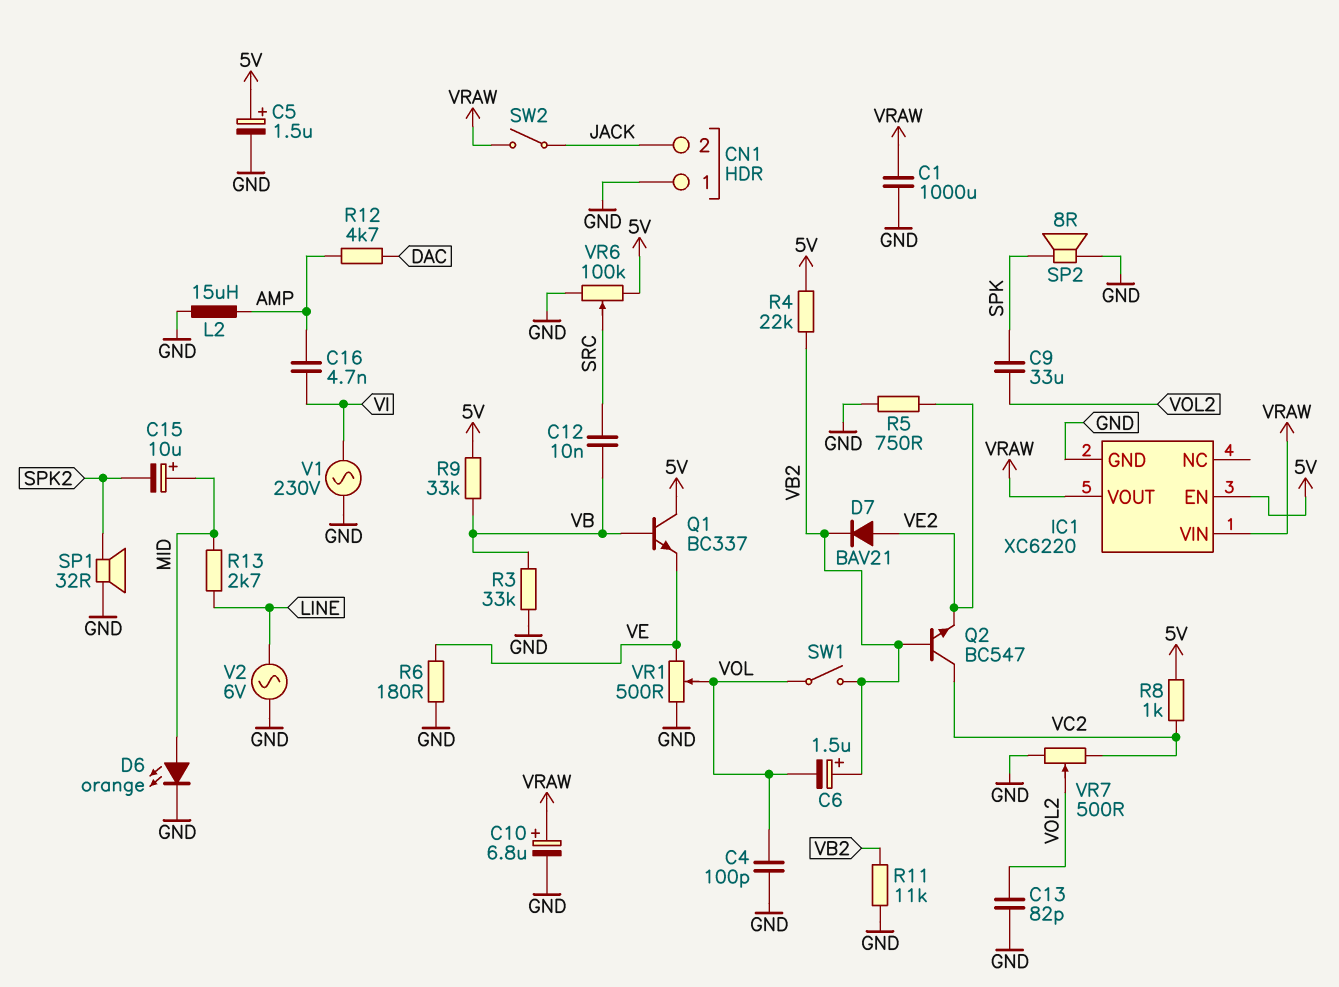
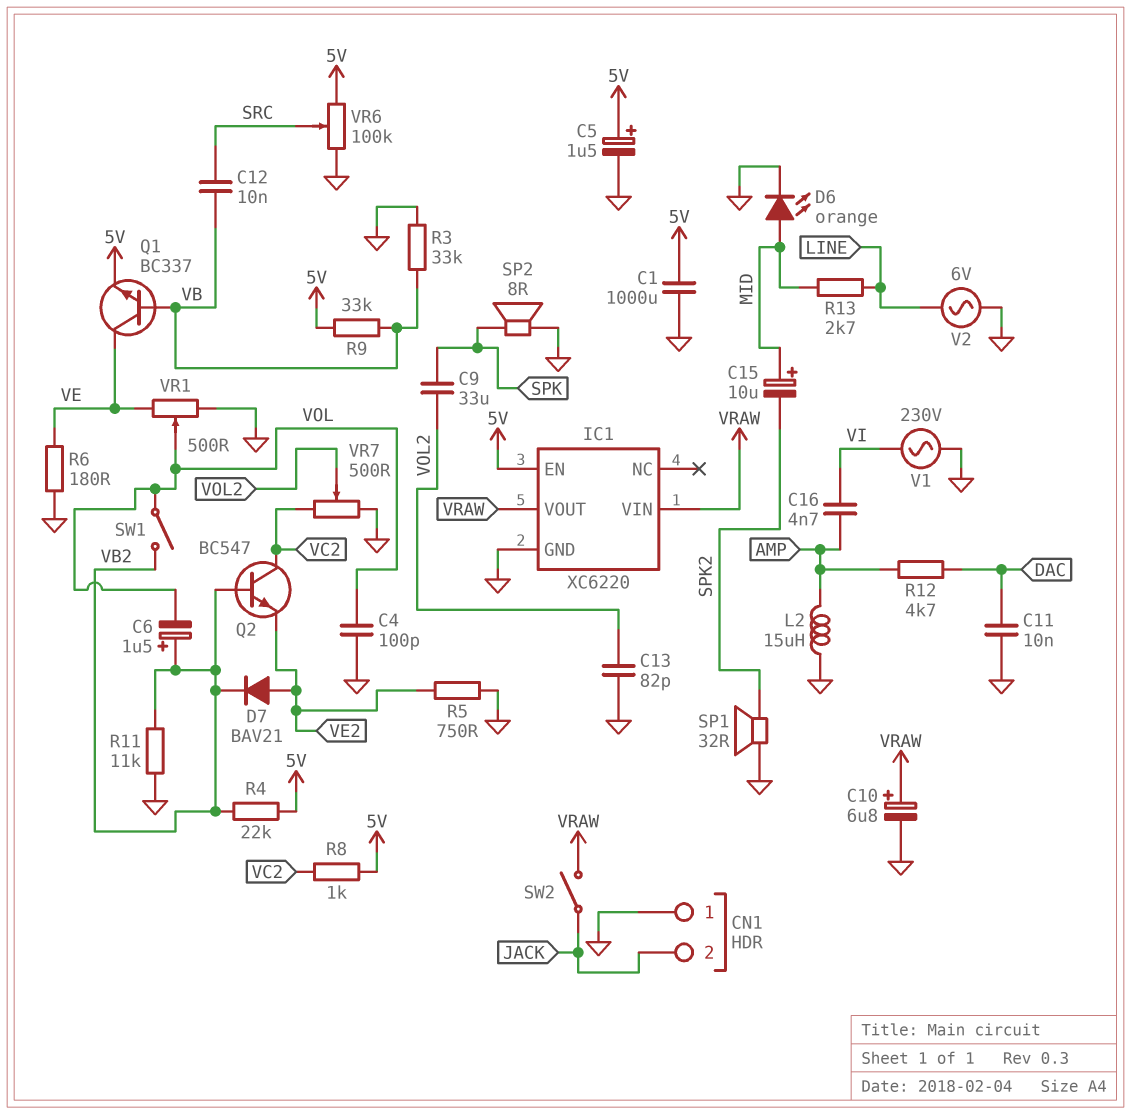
C1: 1000uF (GND, VRAW) -> 1000uF (5V, GND)
C11: none -> 10nF (DAC, GND)
Q1: NPN BC337 (B VB, C 5V, E VE) -> NPN BC337 (B VB, C VE, E 5V)

